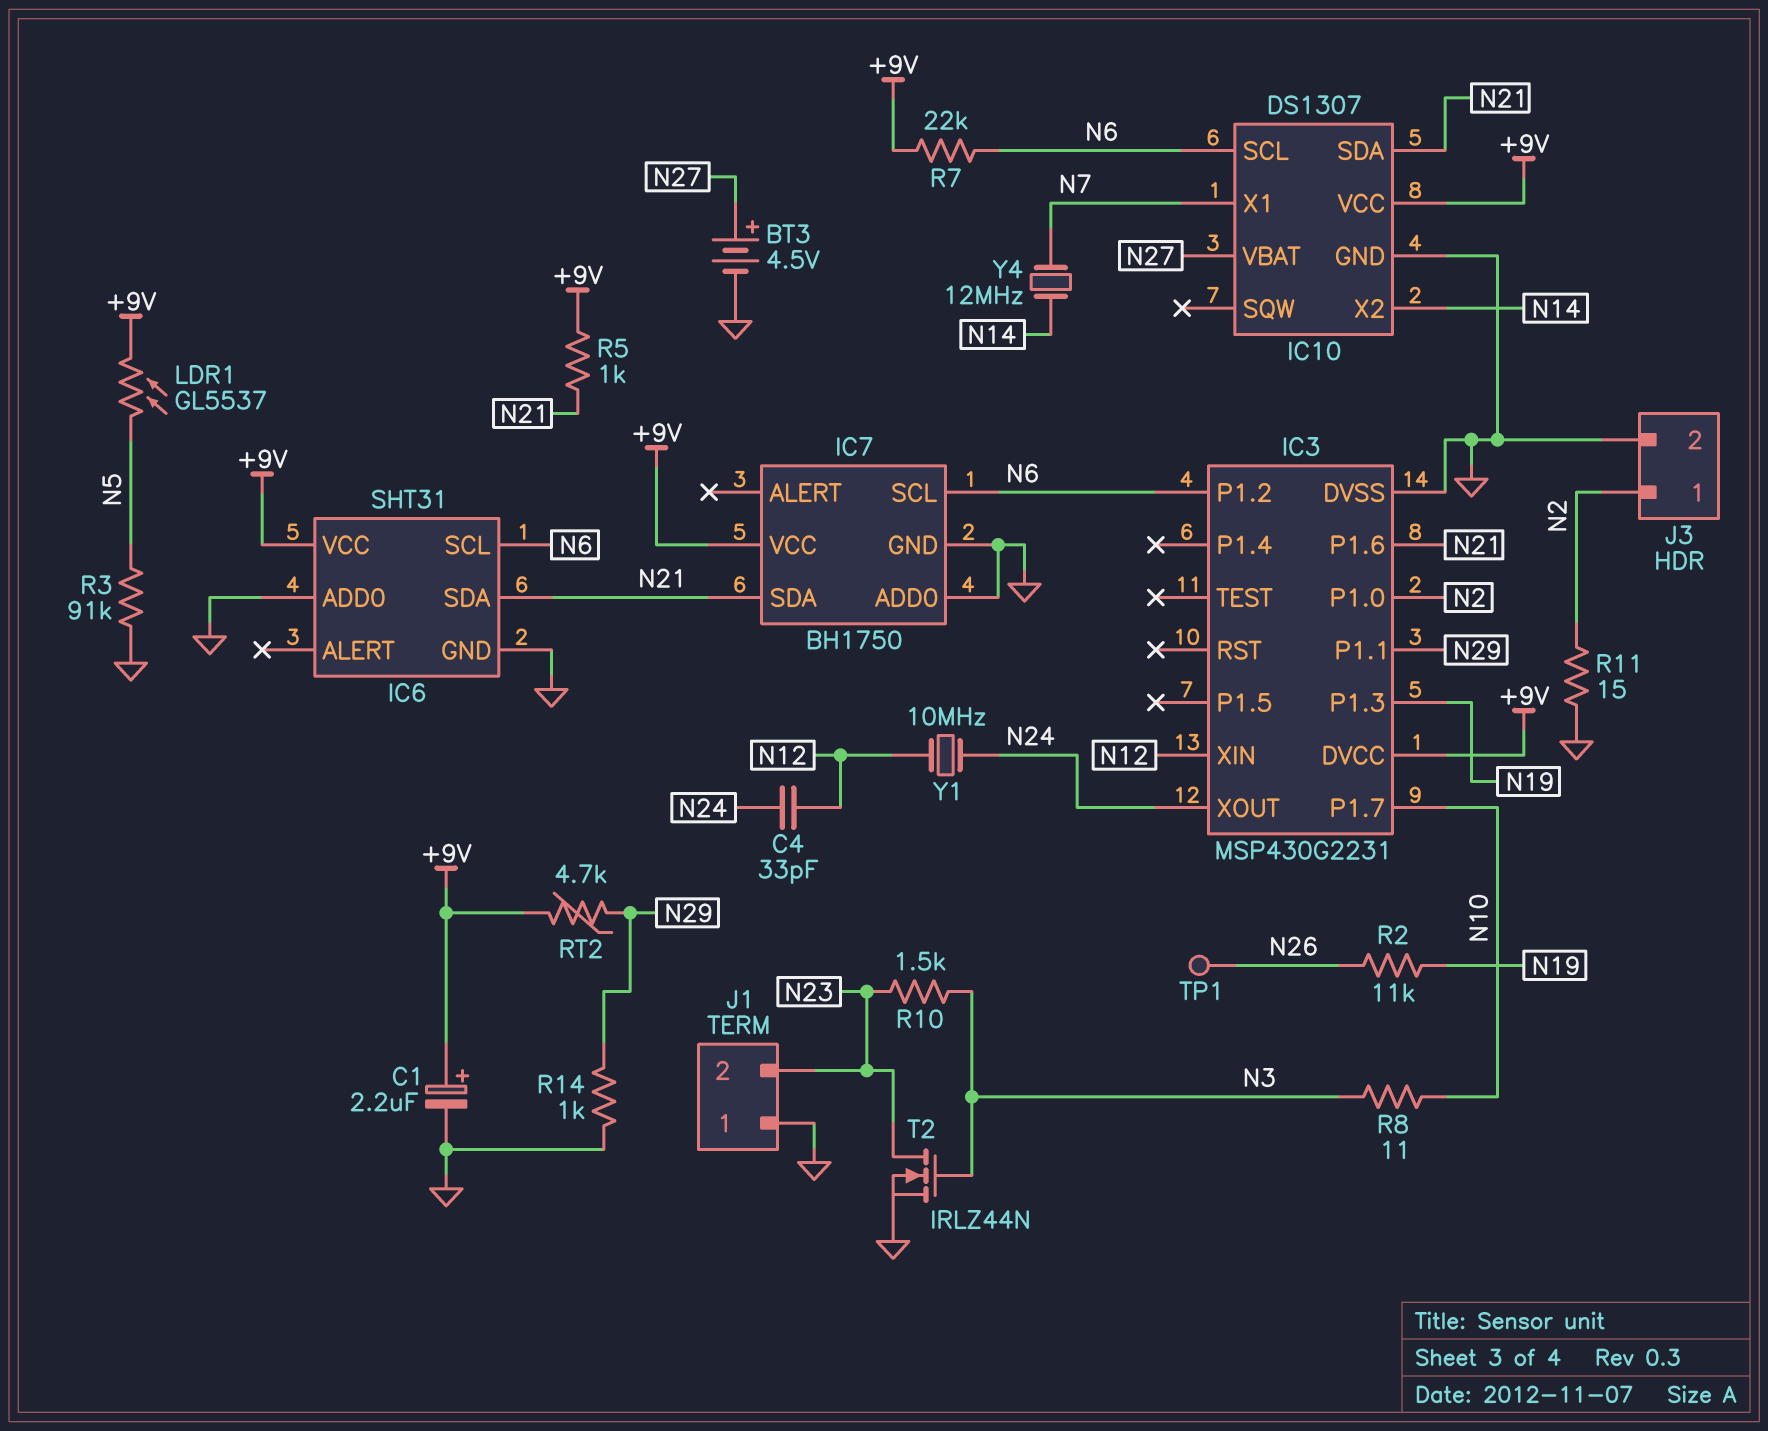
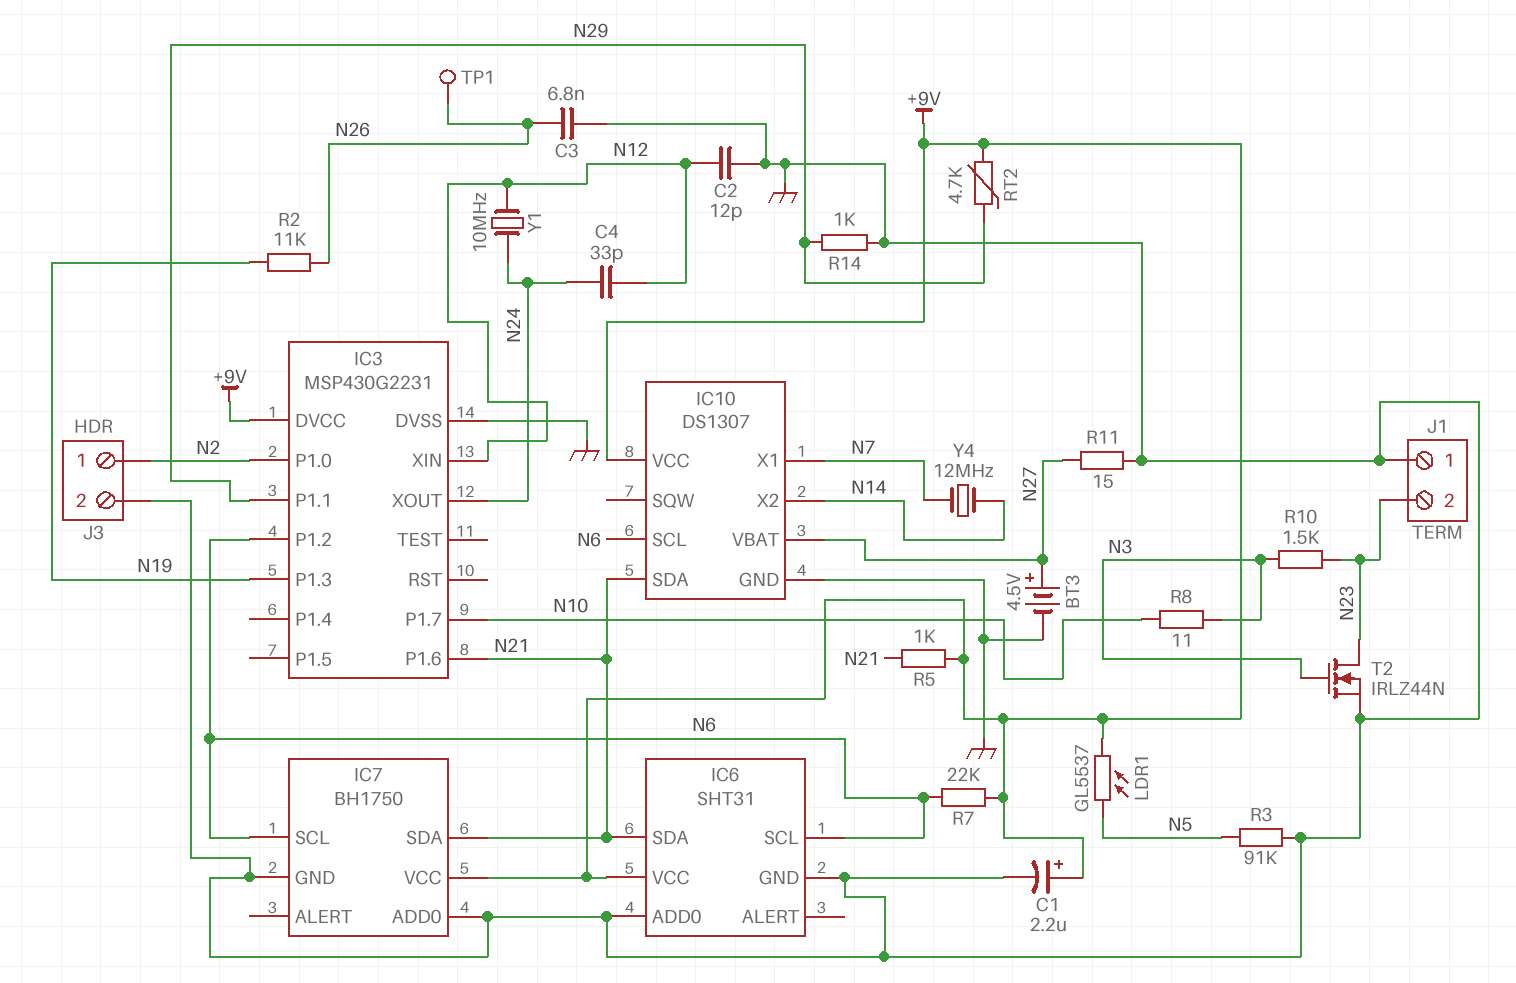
C2: none -> 12pF (GND, N12)
C3: none -> 6.8nF (GND, N26)
R11: 15 (GND, N2) -> 15 (GND, N27)

